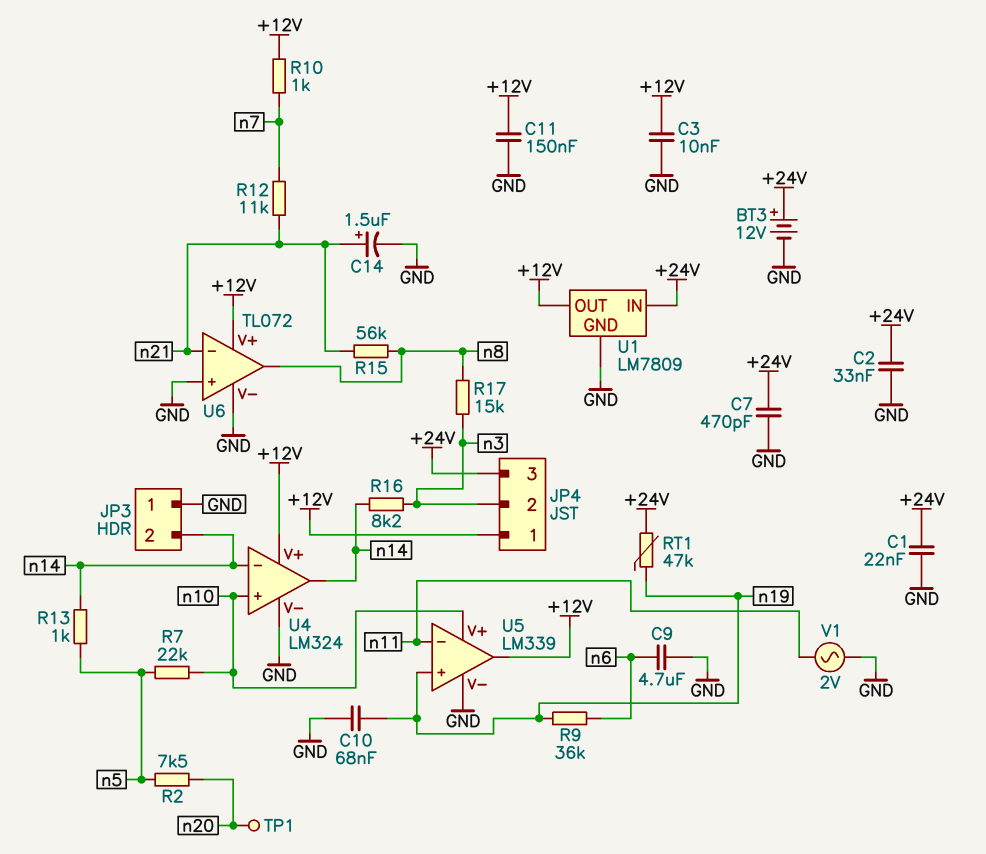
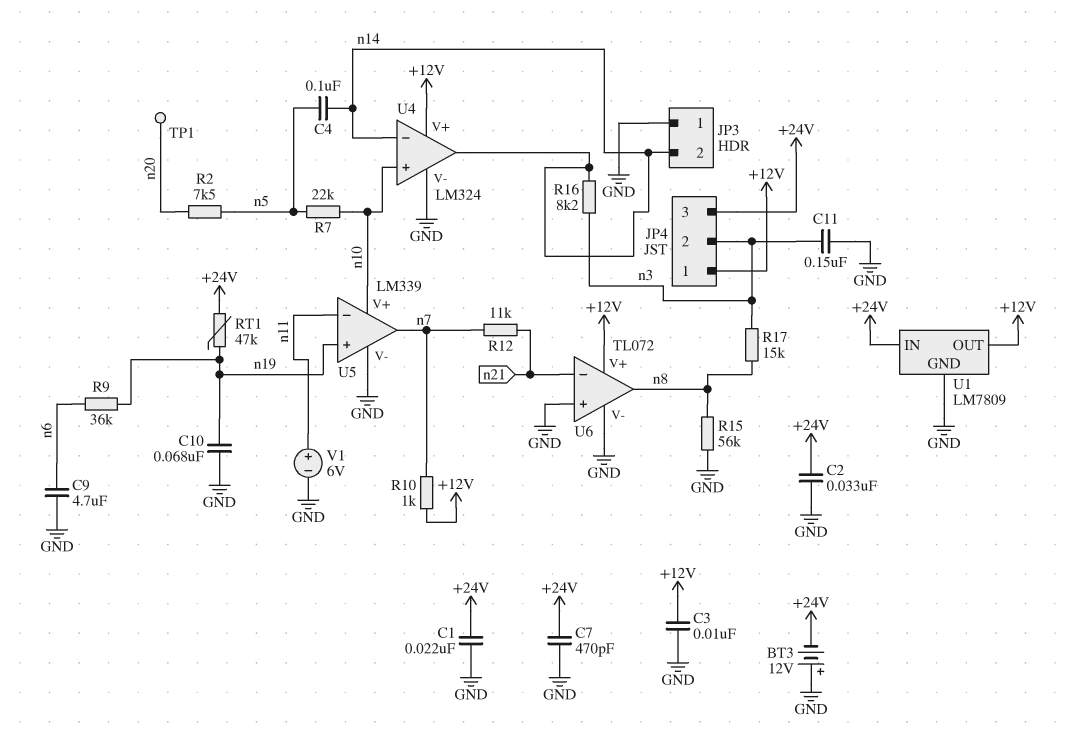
BT3: 12V (plus +24V, minus GND) -> 12V (plus GND, minus +24V)
C4: none -> 100nF (n5, n14)
C11: 150nF (+12V, GND) -> 150nF (GND, n3)
C14: 1.5uF (plus n21, minus GND) -> none
R13: 1k (n5, n14) -> none
R15: 56k (n8, n21) -> 56k (GND, n8)
U5 pin out: +12V -> n7
V1: AC 2V (GND, n11) -> 6V (plus n11, minus GND)

